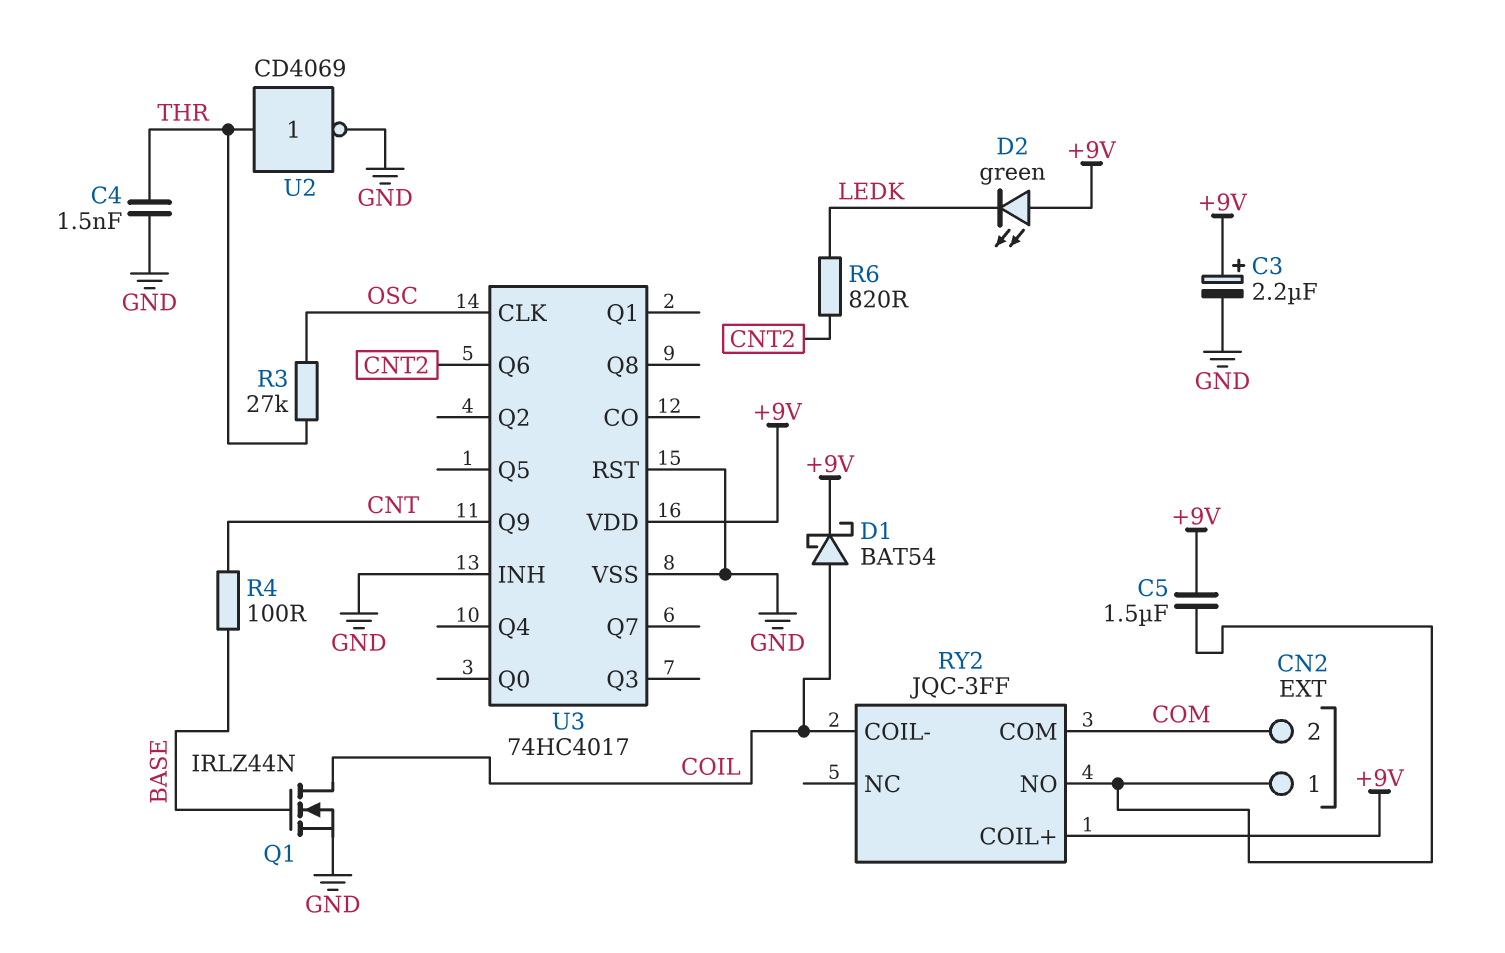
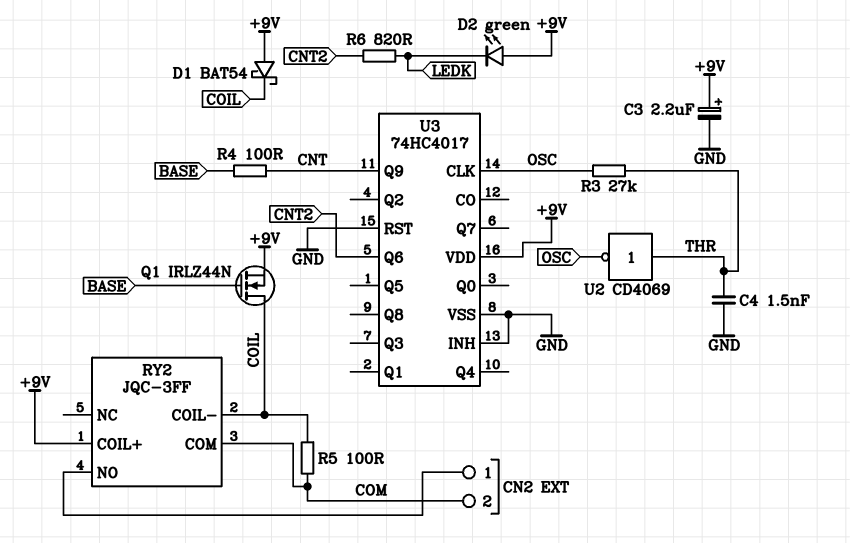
C5: 1.5uF (+9V, CN2/1) -> none
D1: schottky BAT54 (A COIL, K +9V) -> schottky BAT54 (A +9V, K COIL)
Q1: NMOS IRLZ44N (G BASE, D COIL, S GND) -> NMOS IRLZ44N (G BASE, D COIL, S +9V)
R5: none -> 100 (COIL, COM)
U2: NOT CD4069 (in THR, out GND) -> NOT CD4069 (in THR, out OSC)

